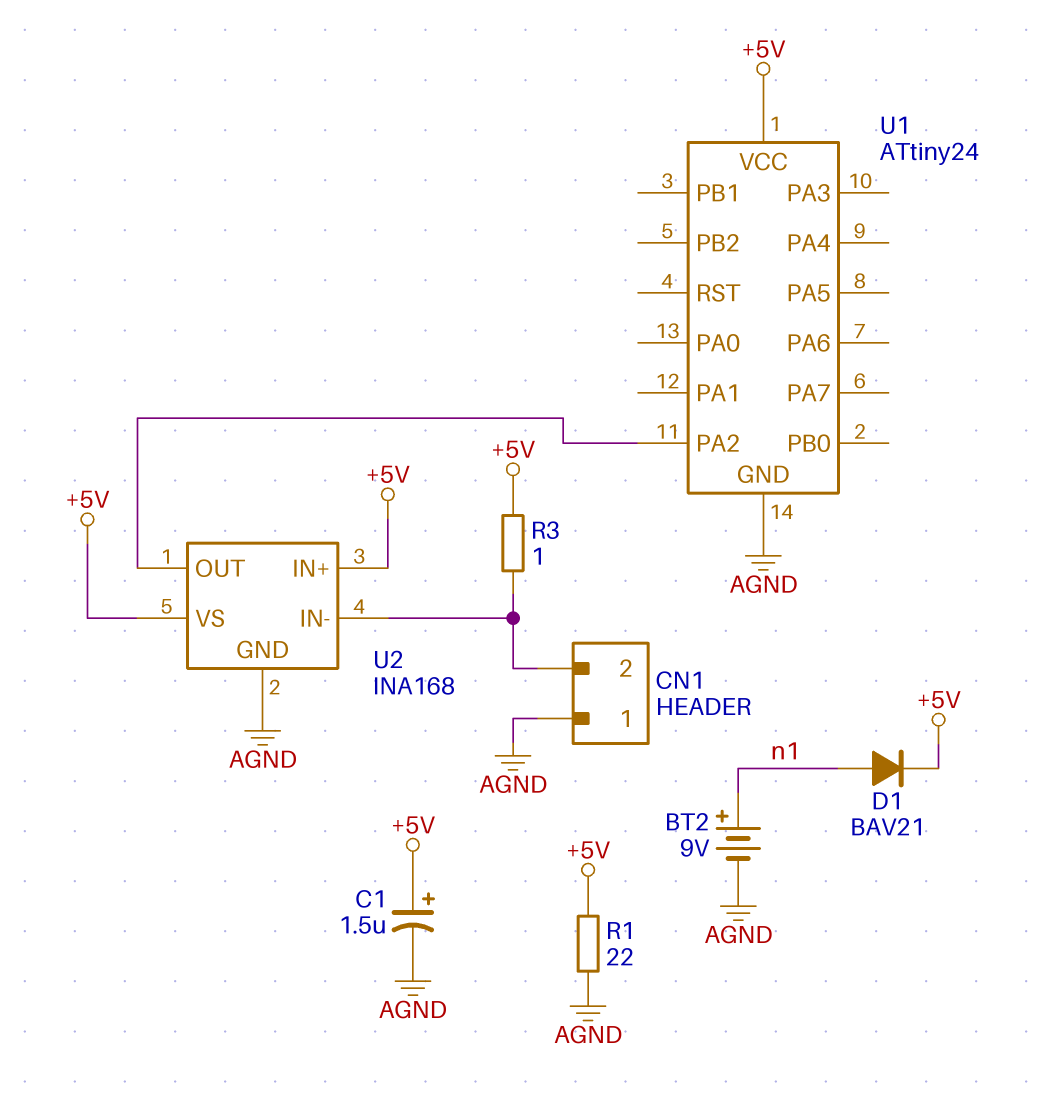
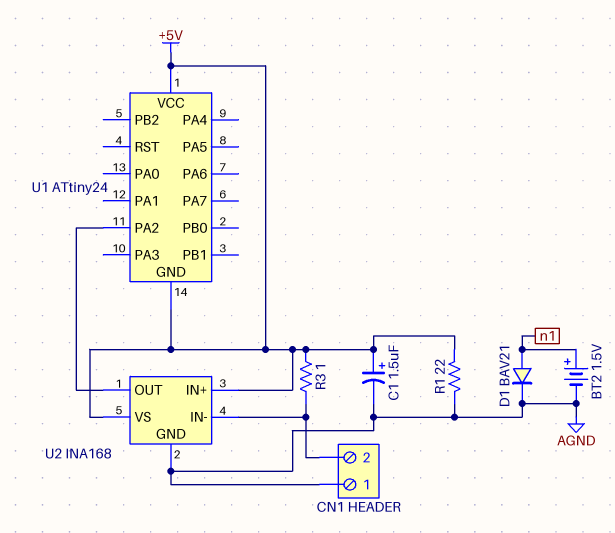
BT2: 9V (plus n1, minus AGND) -> 1.5V (plus n1, minus AGND)
D1: diode BAV21 (A n1, K +5V) -> diode BAV21 (A n1, K AGND)
U1 pin GND: AGND -> +5V

